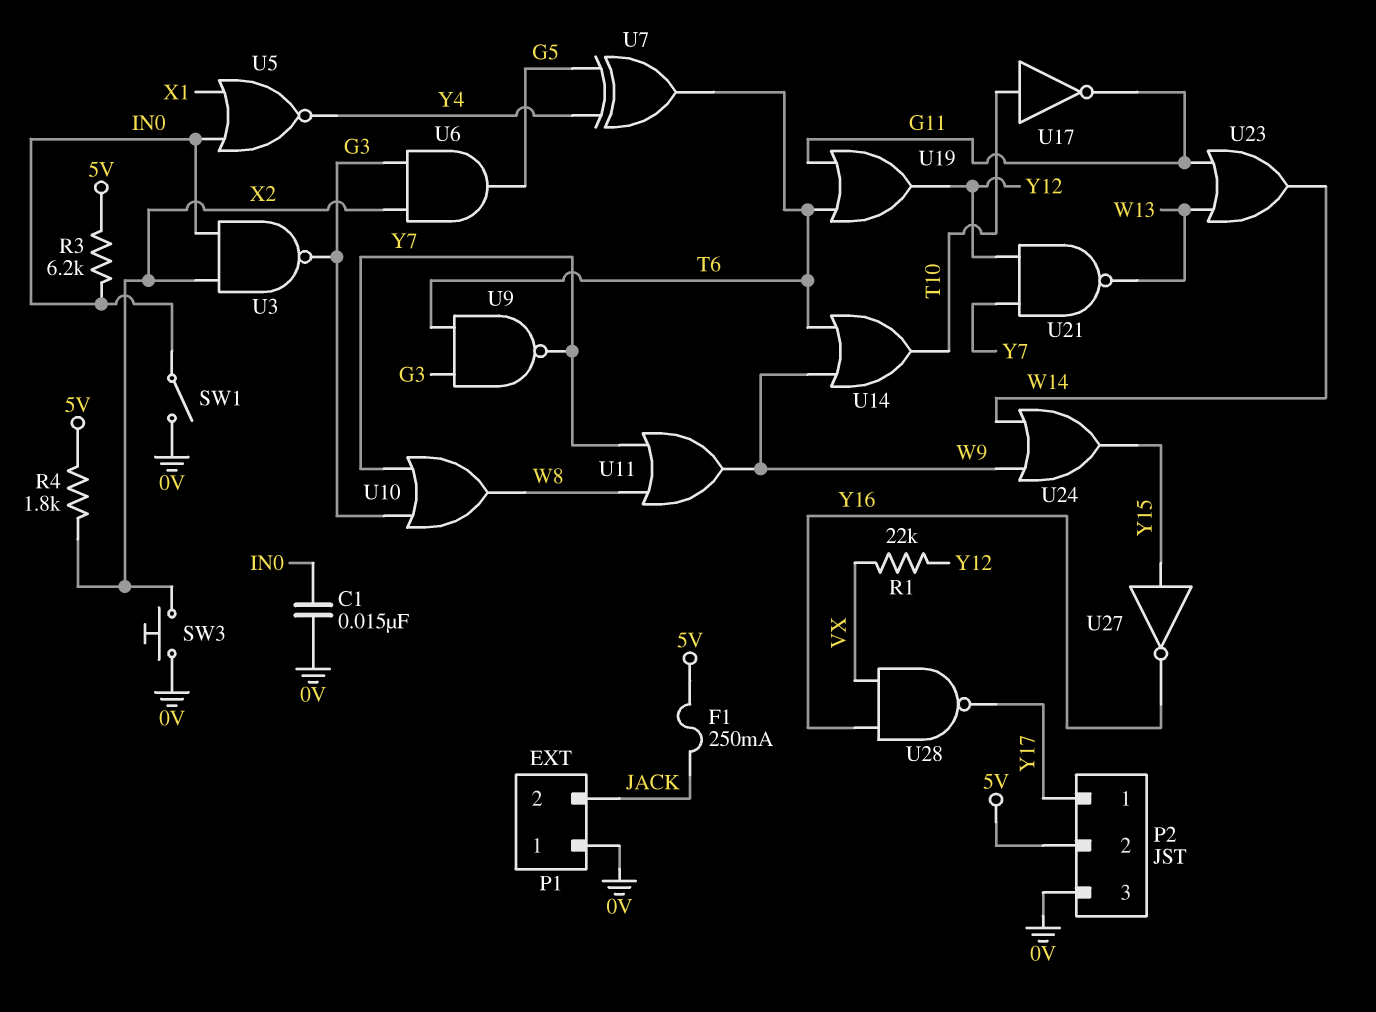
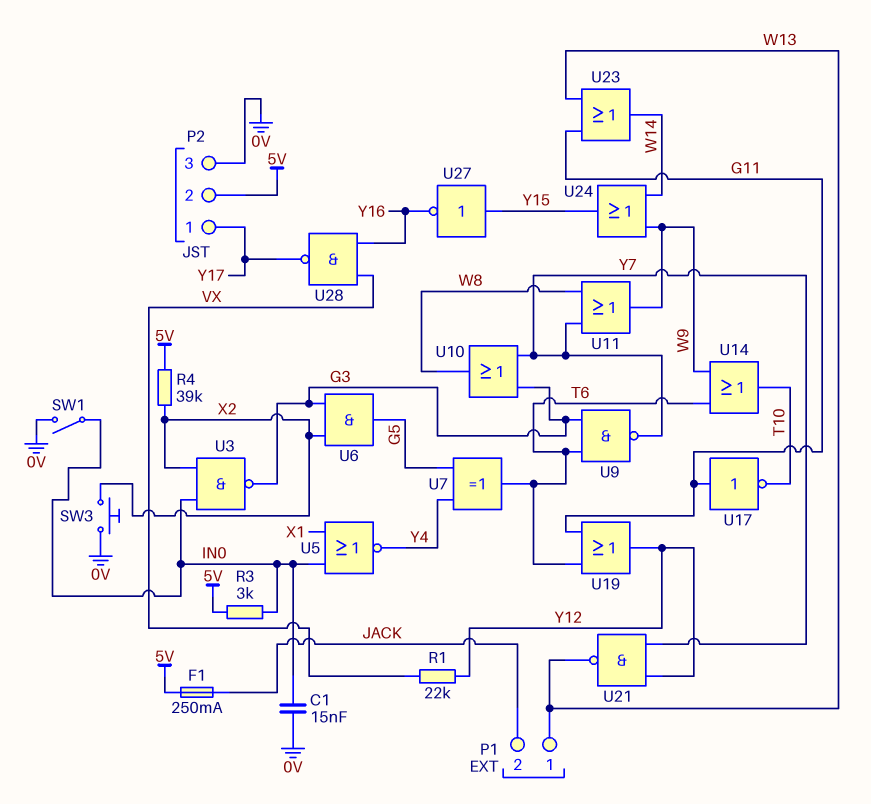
P1 pin 1: 0V -> W13
R3: 6.2k (5V, IN0) -> 3k (5V, IN0)
R4: 1.8k (5V, X2) -> 39k (5V, X2)
U17: NOT (in T10, out G11) -> NOT (in G11, out T10)

